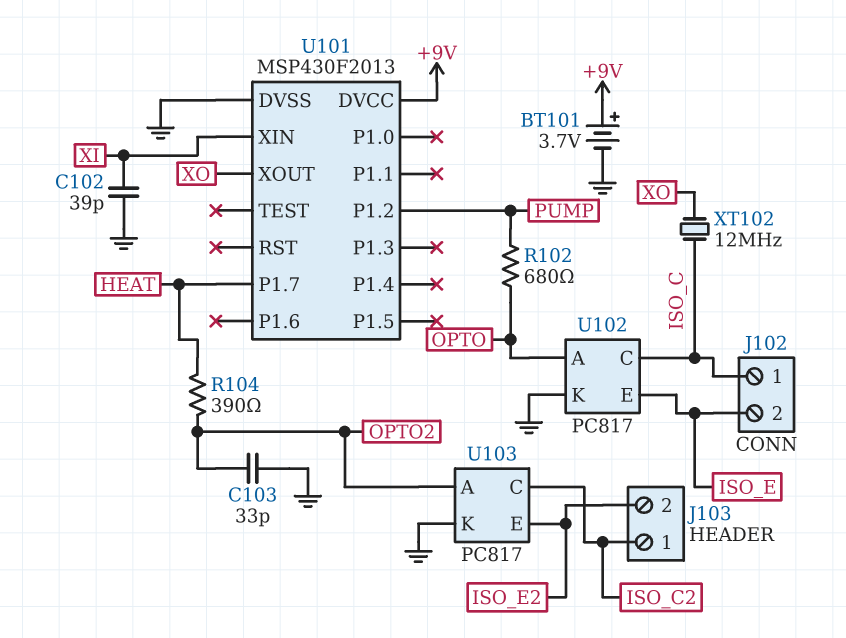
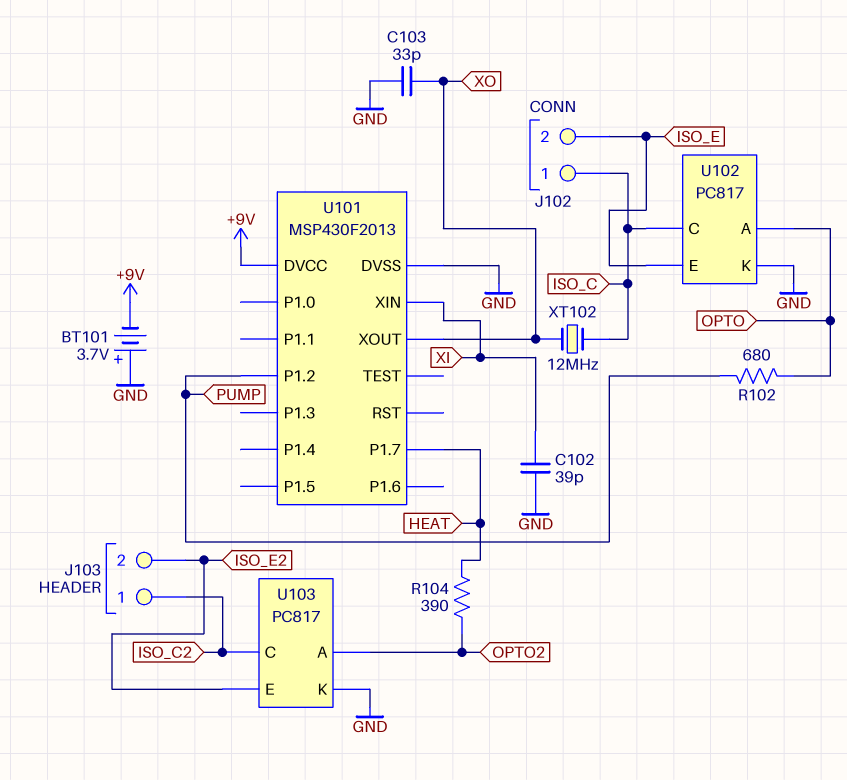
BT101: 3.7V (plus +9V, minus GND) -> 3.7V (plus GND, minus +9V)
C103: 33pF (GND, OPTO2) -> 33pF (GND, XO)

